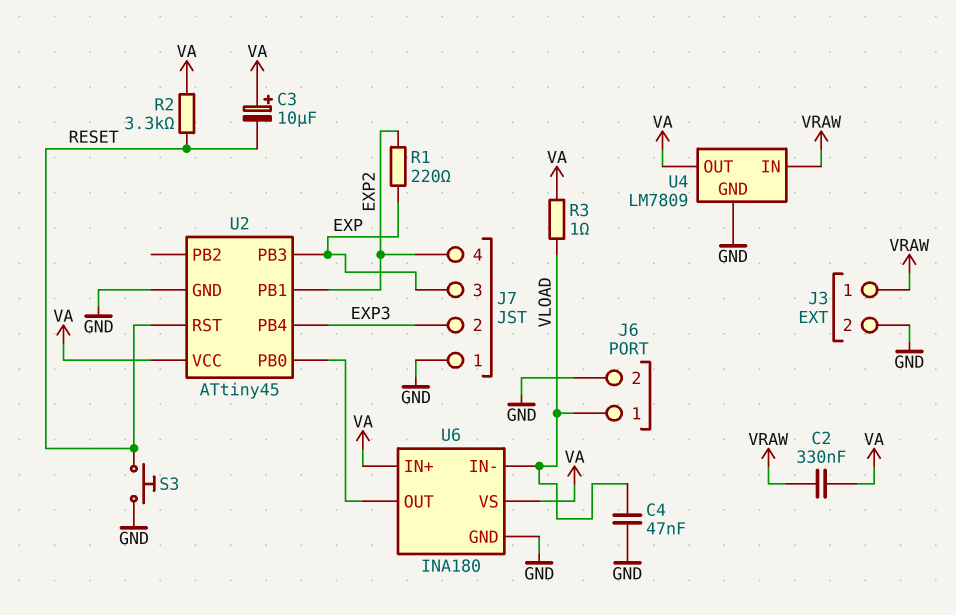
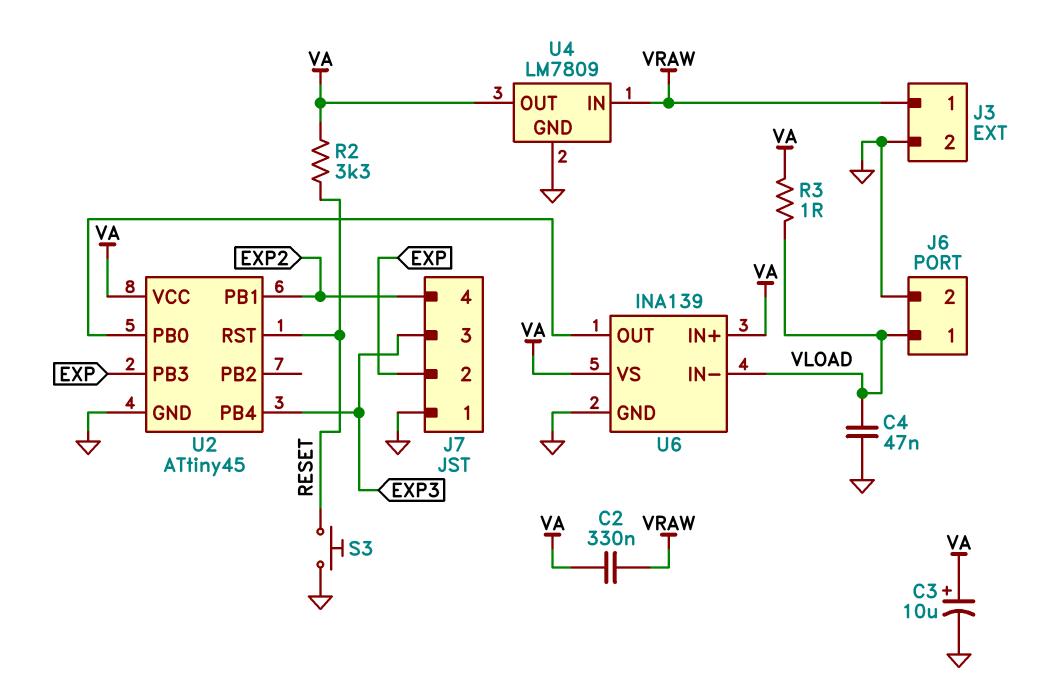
C3: 10uF (plus VA, minus RESET) -> 10uF (plus VA, minus GND)
J7 pin 2: EXP3 -> EXP
J7 pin 3: EXP -> EXP3
R1: 220 (EXP, EXP2) -> none
U6: INA180 -> INA139

